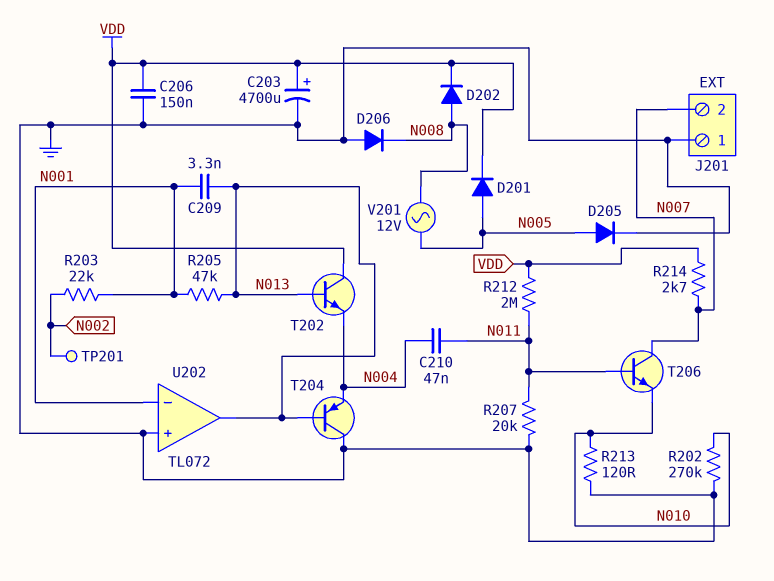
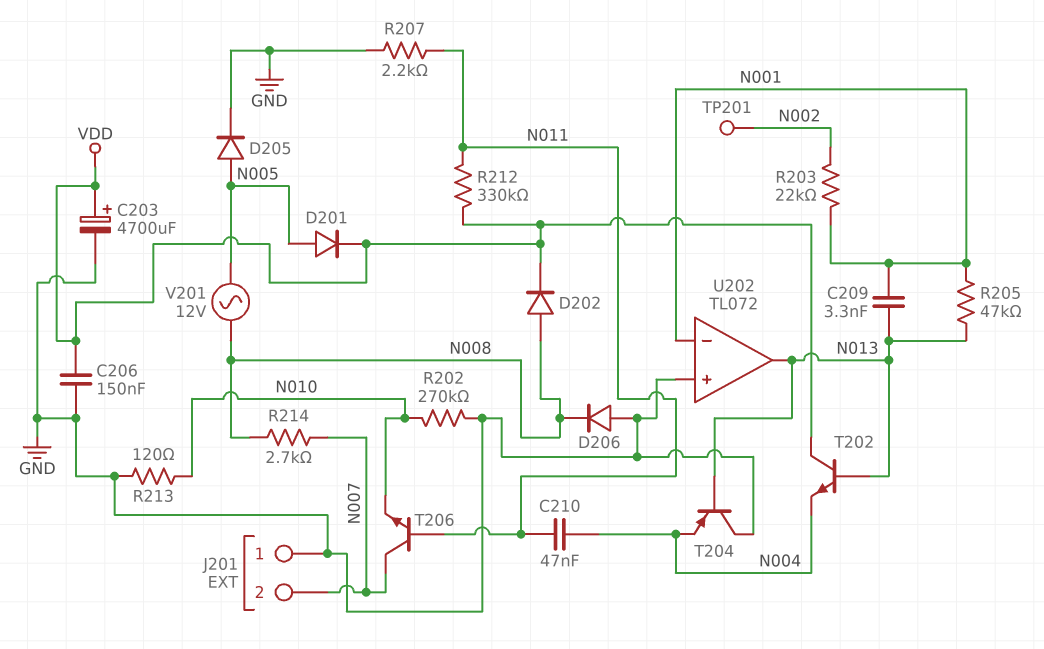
R207: 20k (GND, N011) -> 2.2k (GND, N011)
R212: 2M (N011, VDD) -> 330k (N011, VDD)
R214: 2.7k (N007, VDD) -> 2.7k (N007, N008)

